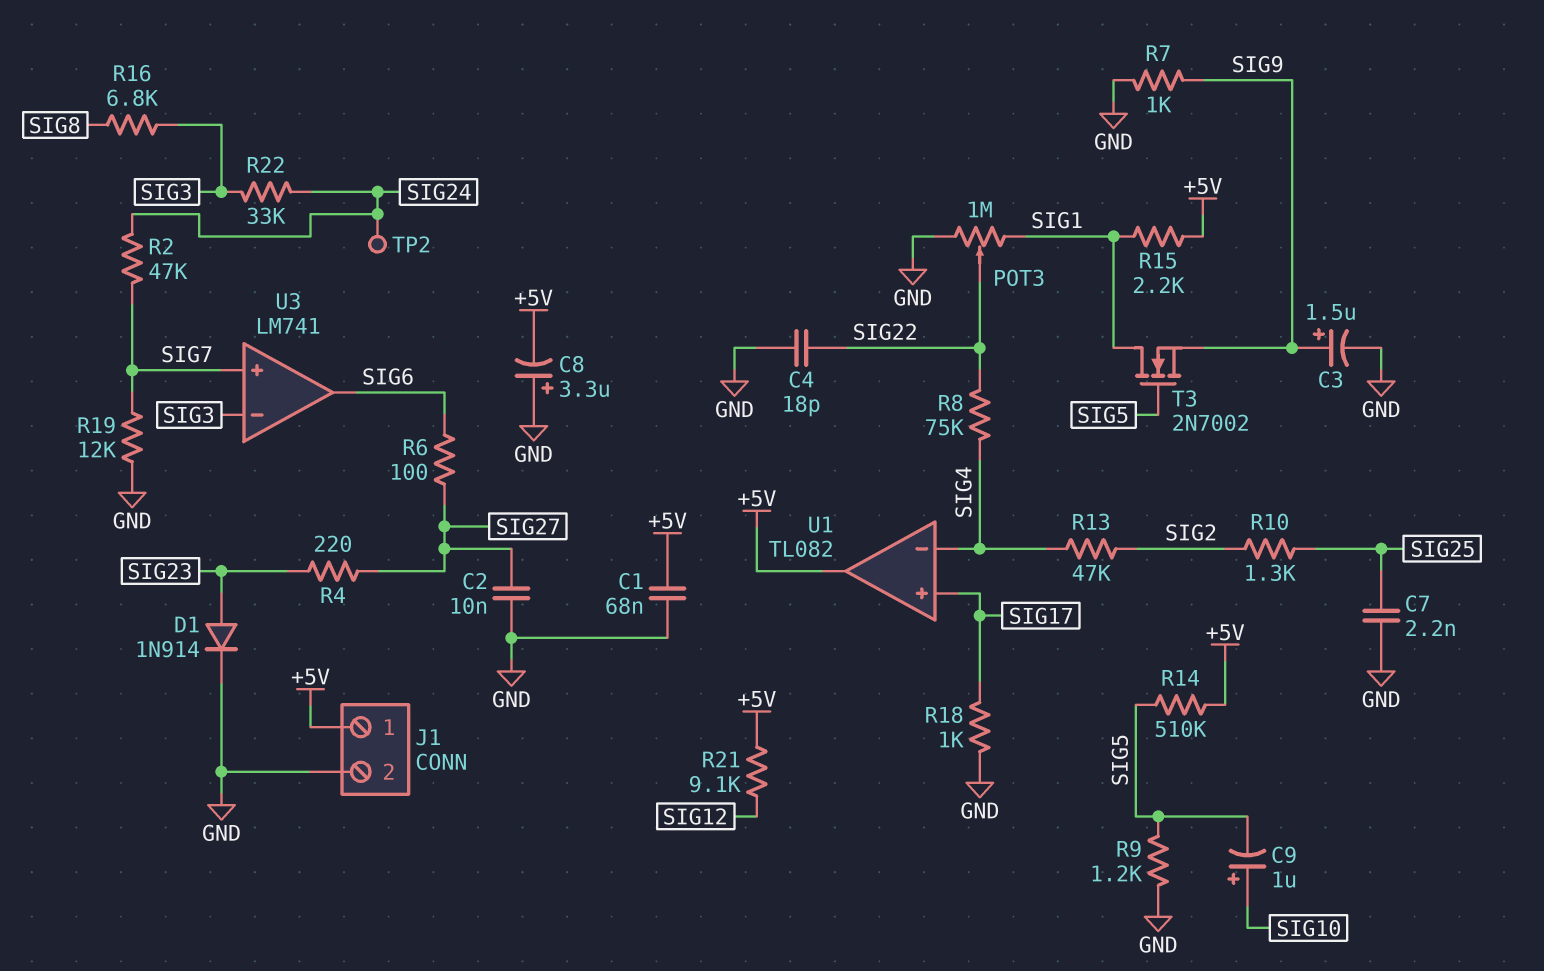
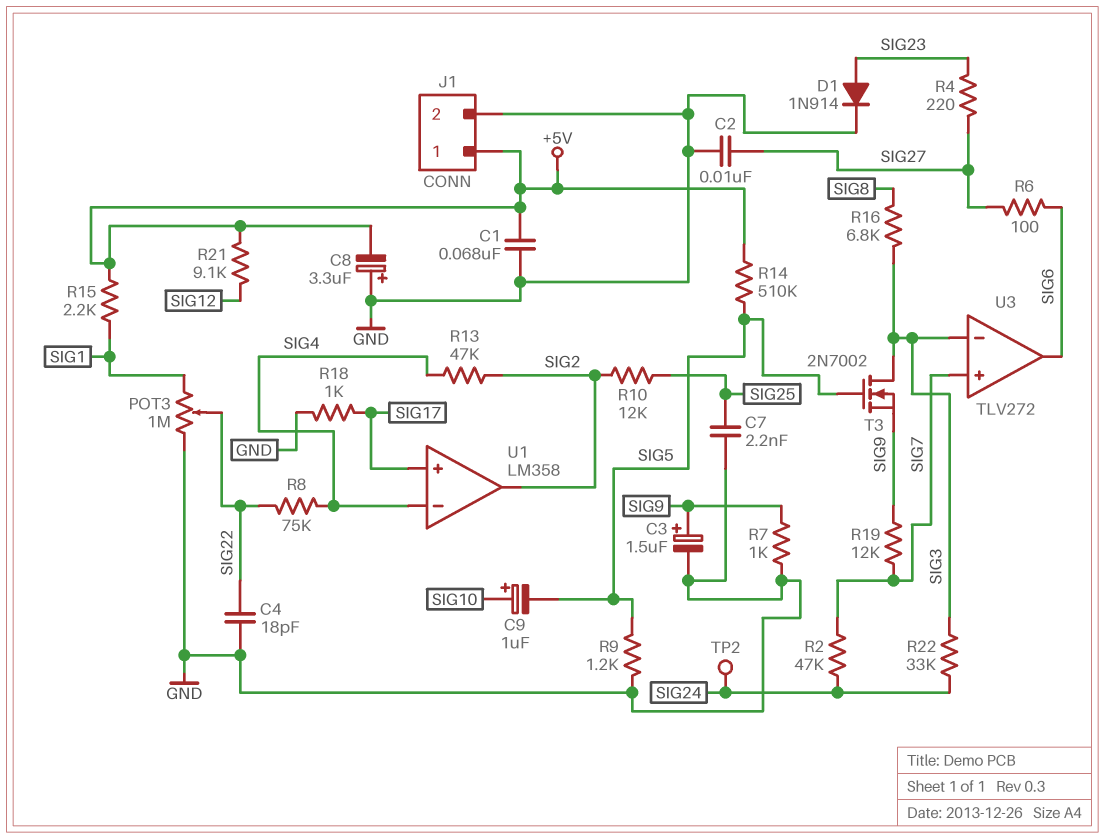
R10: 1.3k (SIG2, SIG25) -> 12k (SIG2, SIG25)
R19: 12k (GND, SIG7) -> 12k (SIG7, SIG9)
T3: NMOS 2N7002 (G SIG5, D SIG1, S SIG9) -> NMOS 2N7002 (G SIG5, D SIG3, S SIG9)
U1: TL082 -> LM358
U1 pin out: +5V -> SIG2
U3: LM741 -> TLV272

